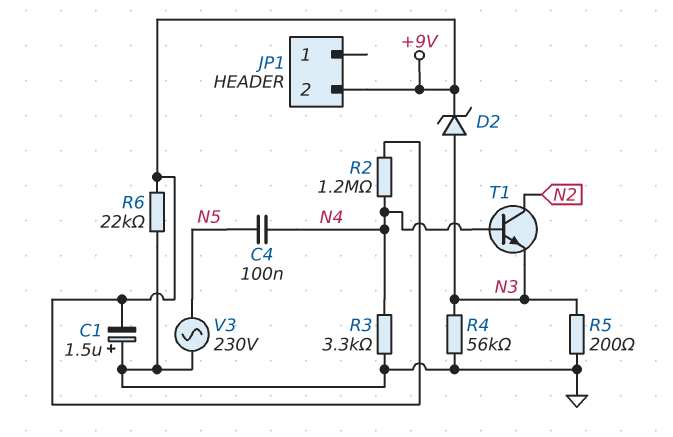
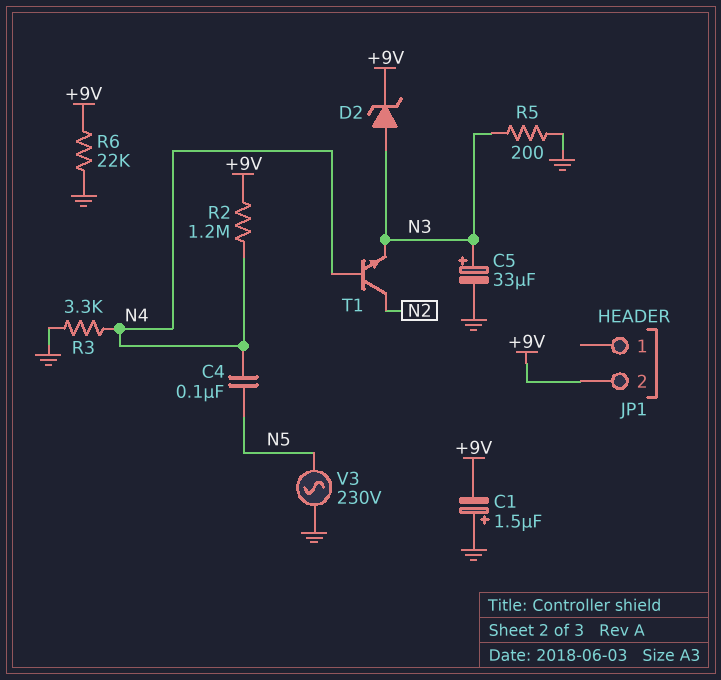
C5: none -> 33uF (plus N3, minus GND)
R4: 56k (GND, N3) -> none

